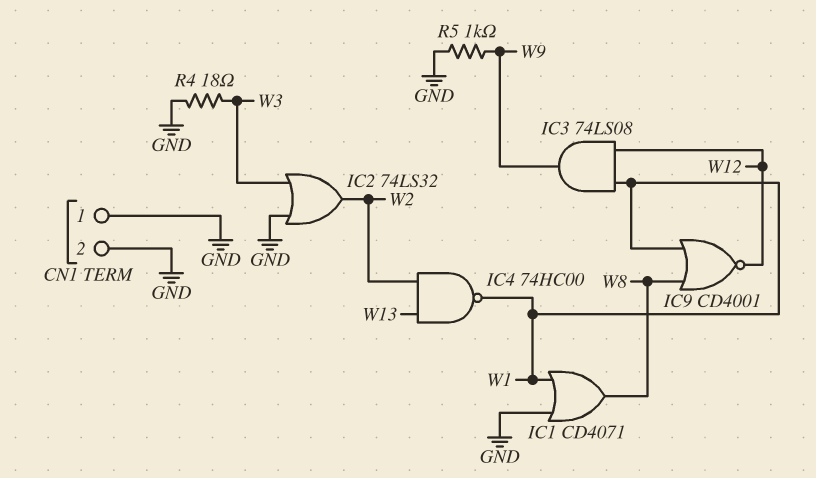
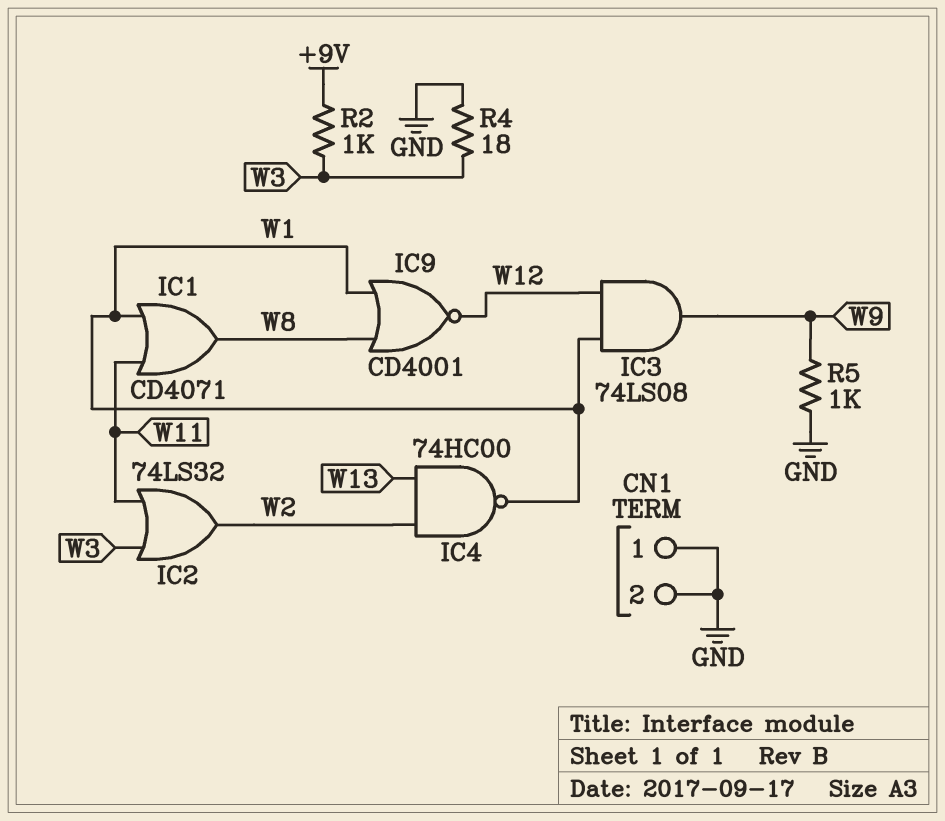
IC1: OR CD4071 (in GND, in W1, out W8) -> OR CD4071 (in W1, in W11, out W8)
IC2: OR 74LS32 (in GND, in W3, out W2) -> OR 74LS32 (in W3, in W11, out W2)
R2: none -> 1k (+9V, W3)

